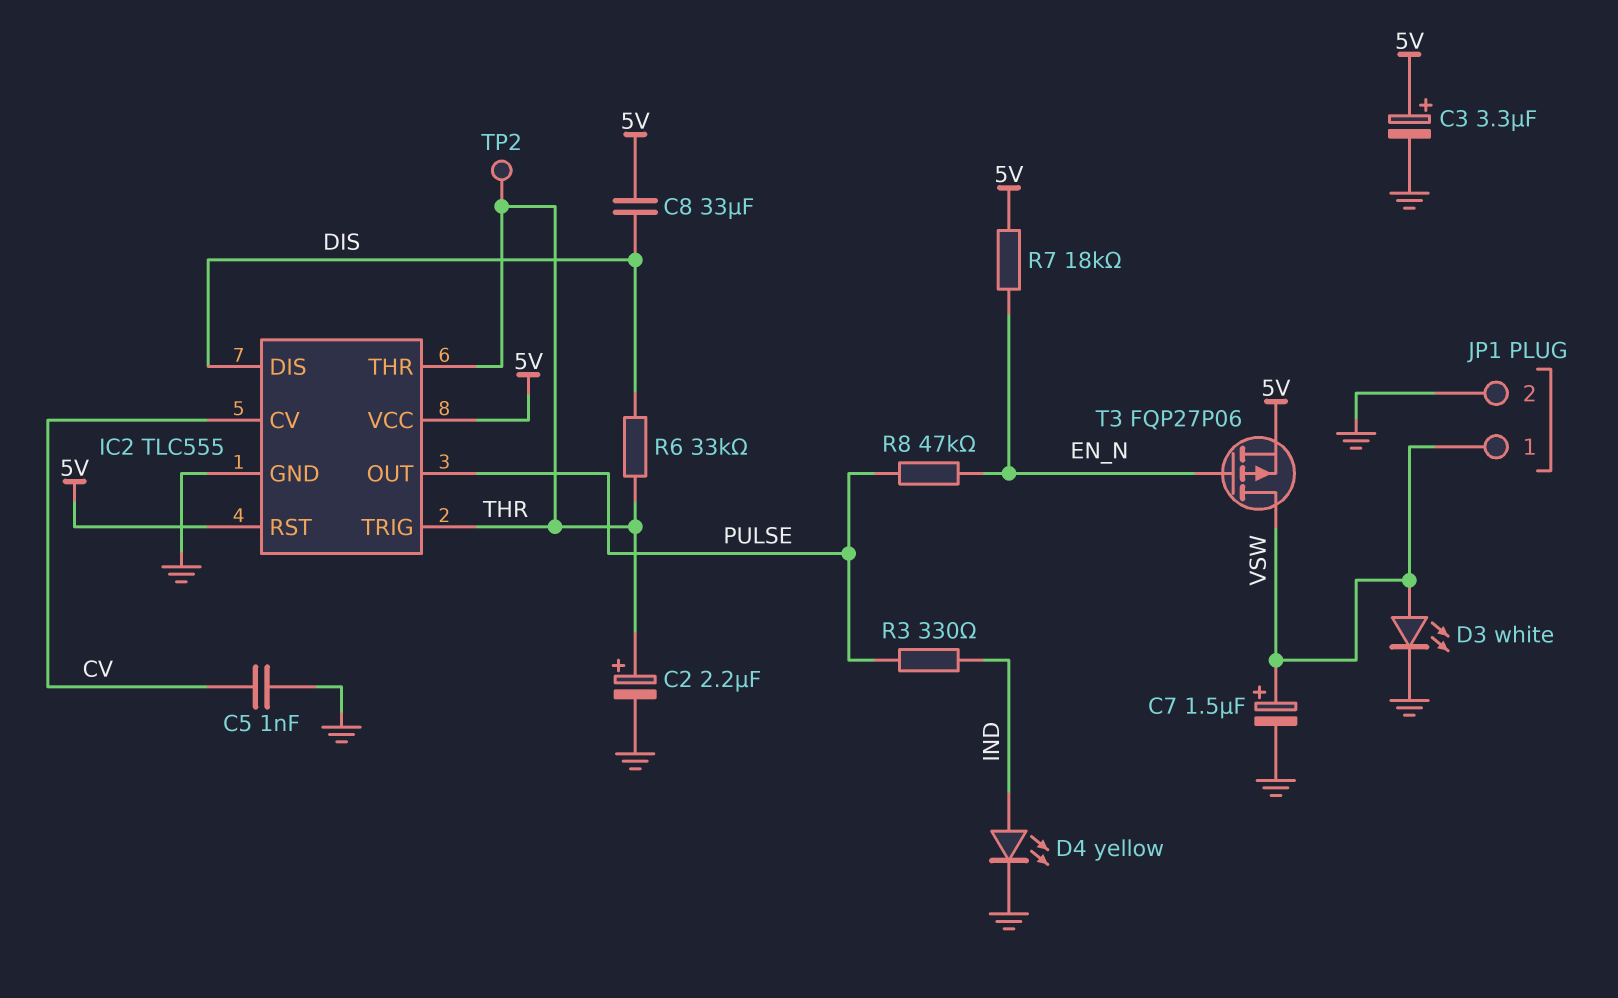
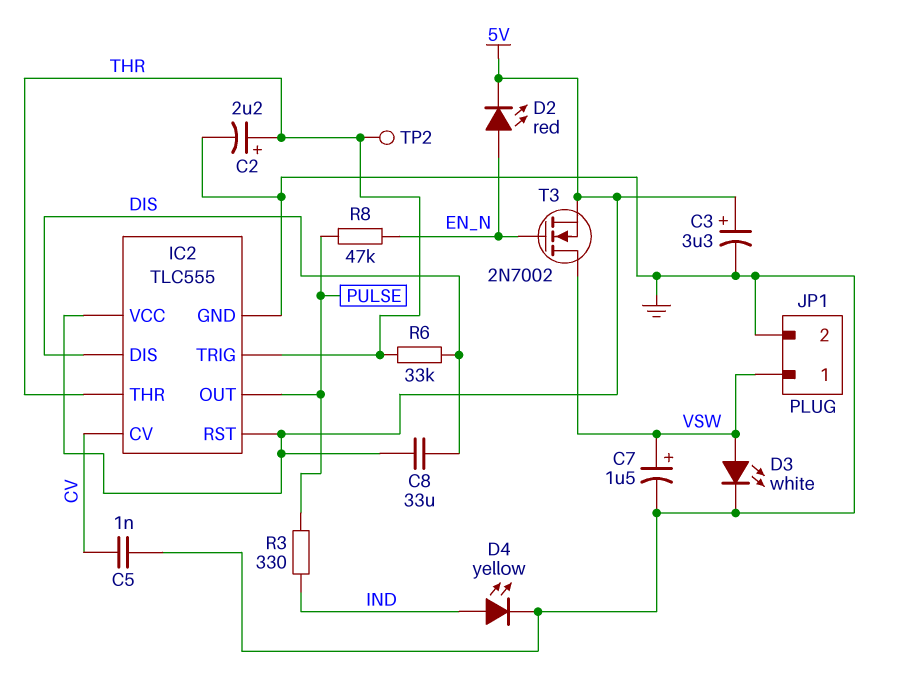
D2: none -> LED red (A EN_N, K 5V)
R7: 18k (5V, EN_N) -> none
T3: PMOS FQP27P06 (G EN_N, D VSW, S 5V) -> NMOS 2N7002 (G EN_N, D VSW, S 5V)

